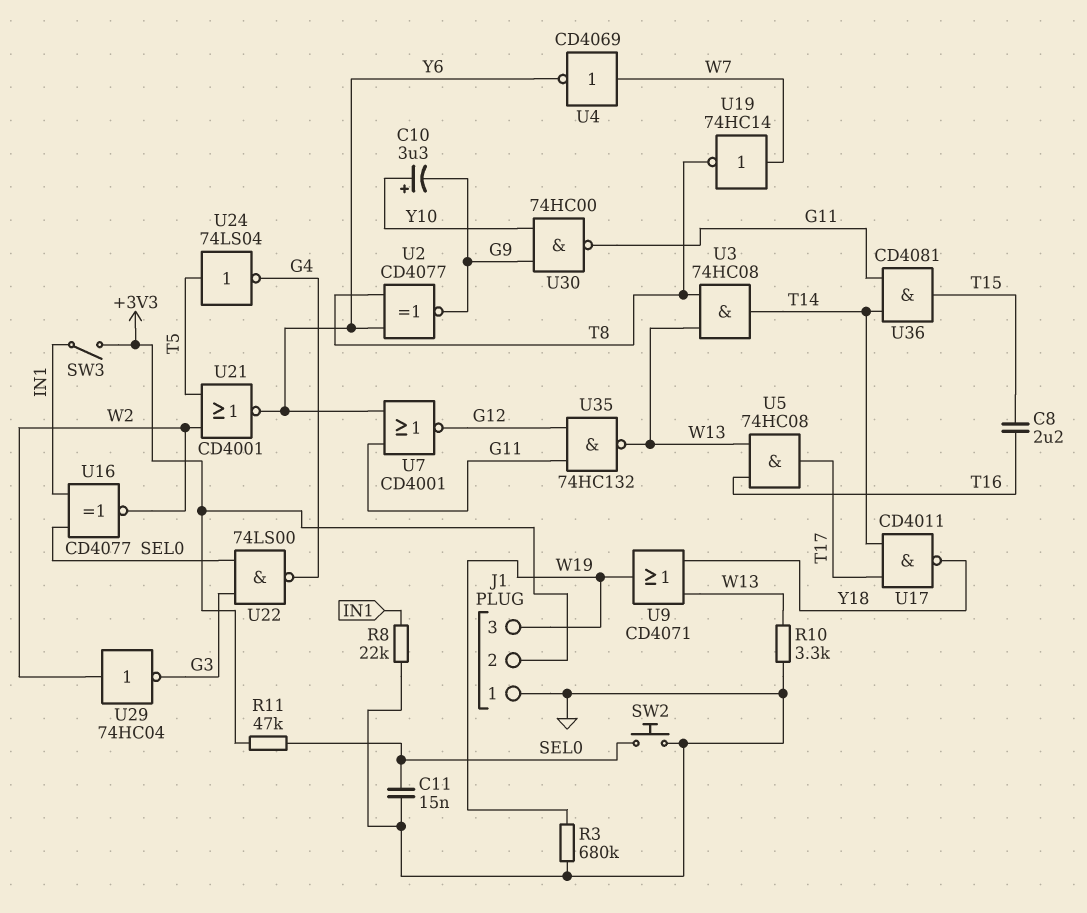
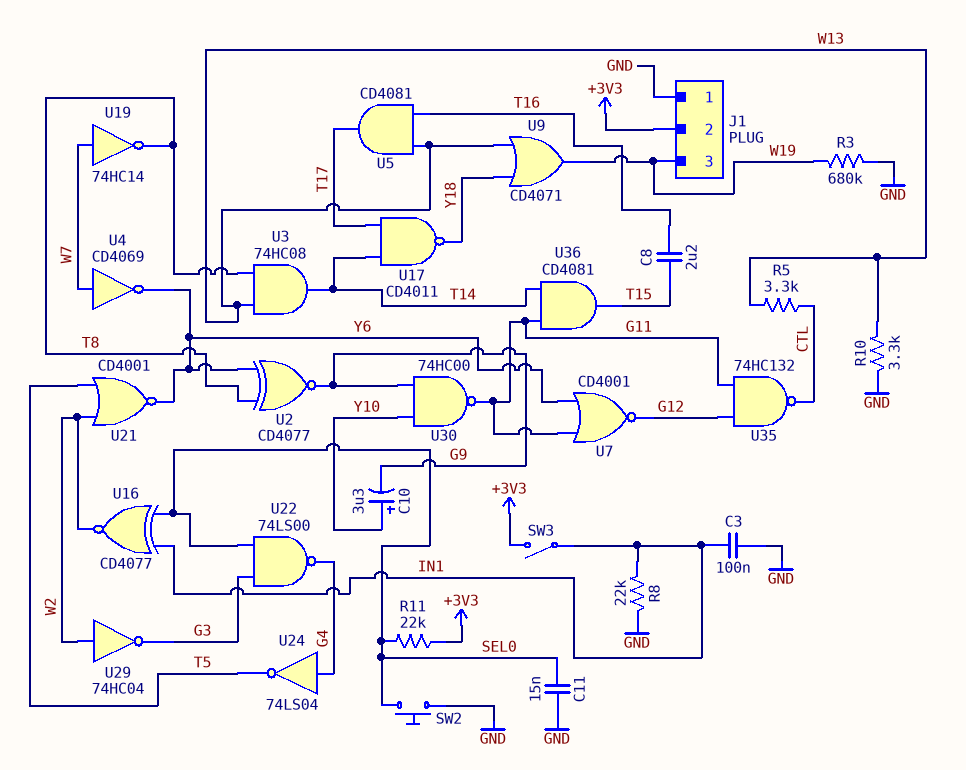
C3: none -> 100nF (GND, IN1)
R5: none -> 3.3k (CTL, W13)
R11: 47k (+3V3, SEL0) -> 22k (+3V3, SEL0)
U5: AND 74HC08 (in T16, in W13, out T17) -> AND CD4081 (in T16, in W13, out T17)
U24: NOT 74LS04 (in T5, out G4) -> NOT 74LS04 (in G4, out T5)
U35: NAND 74HC132 (in G11, in G12, out W13) -> NAND 74HC132 (in G11, in G12, out CTL)

